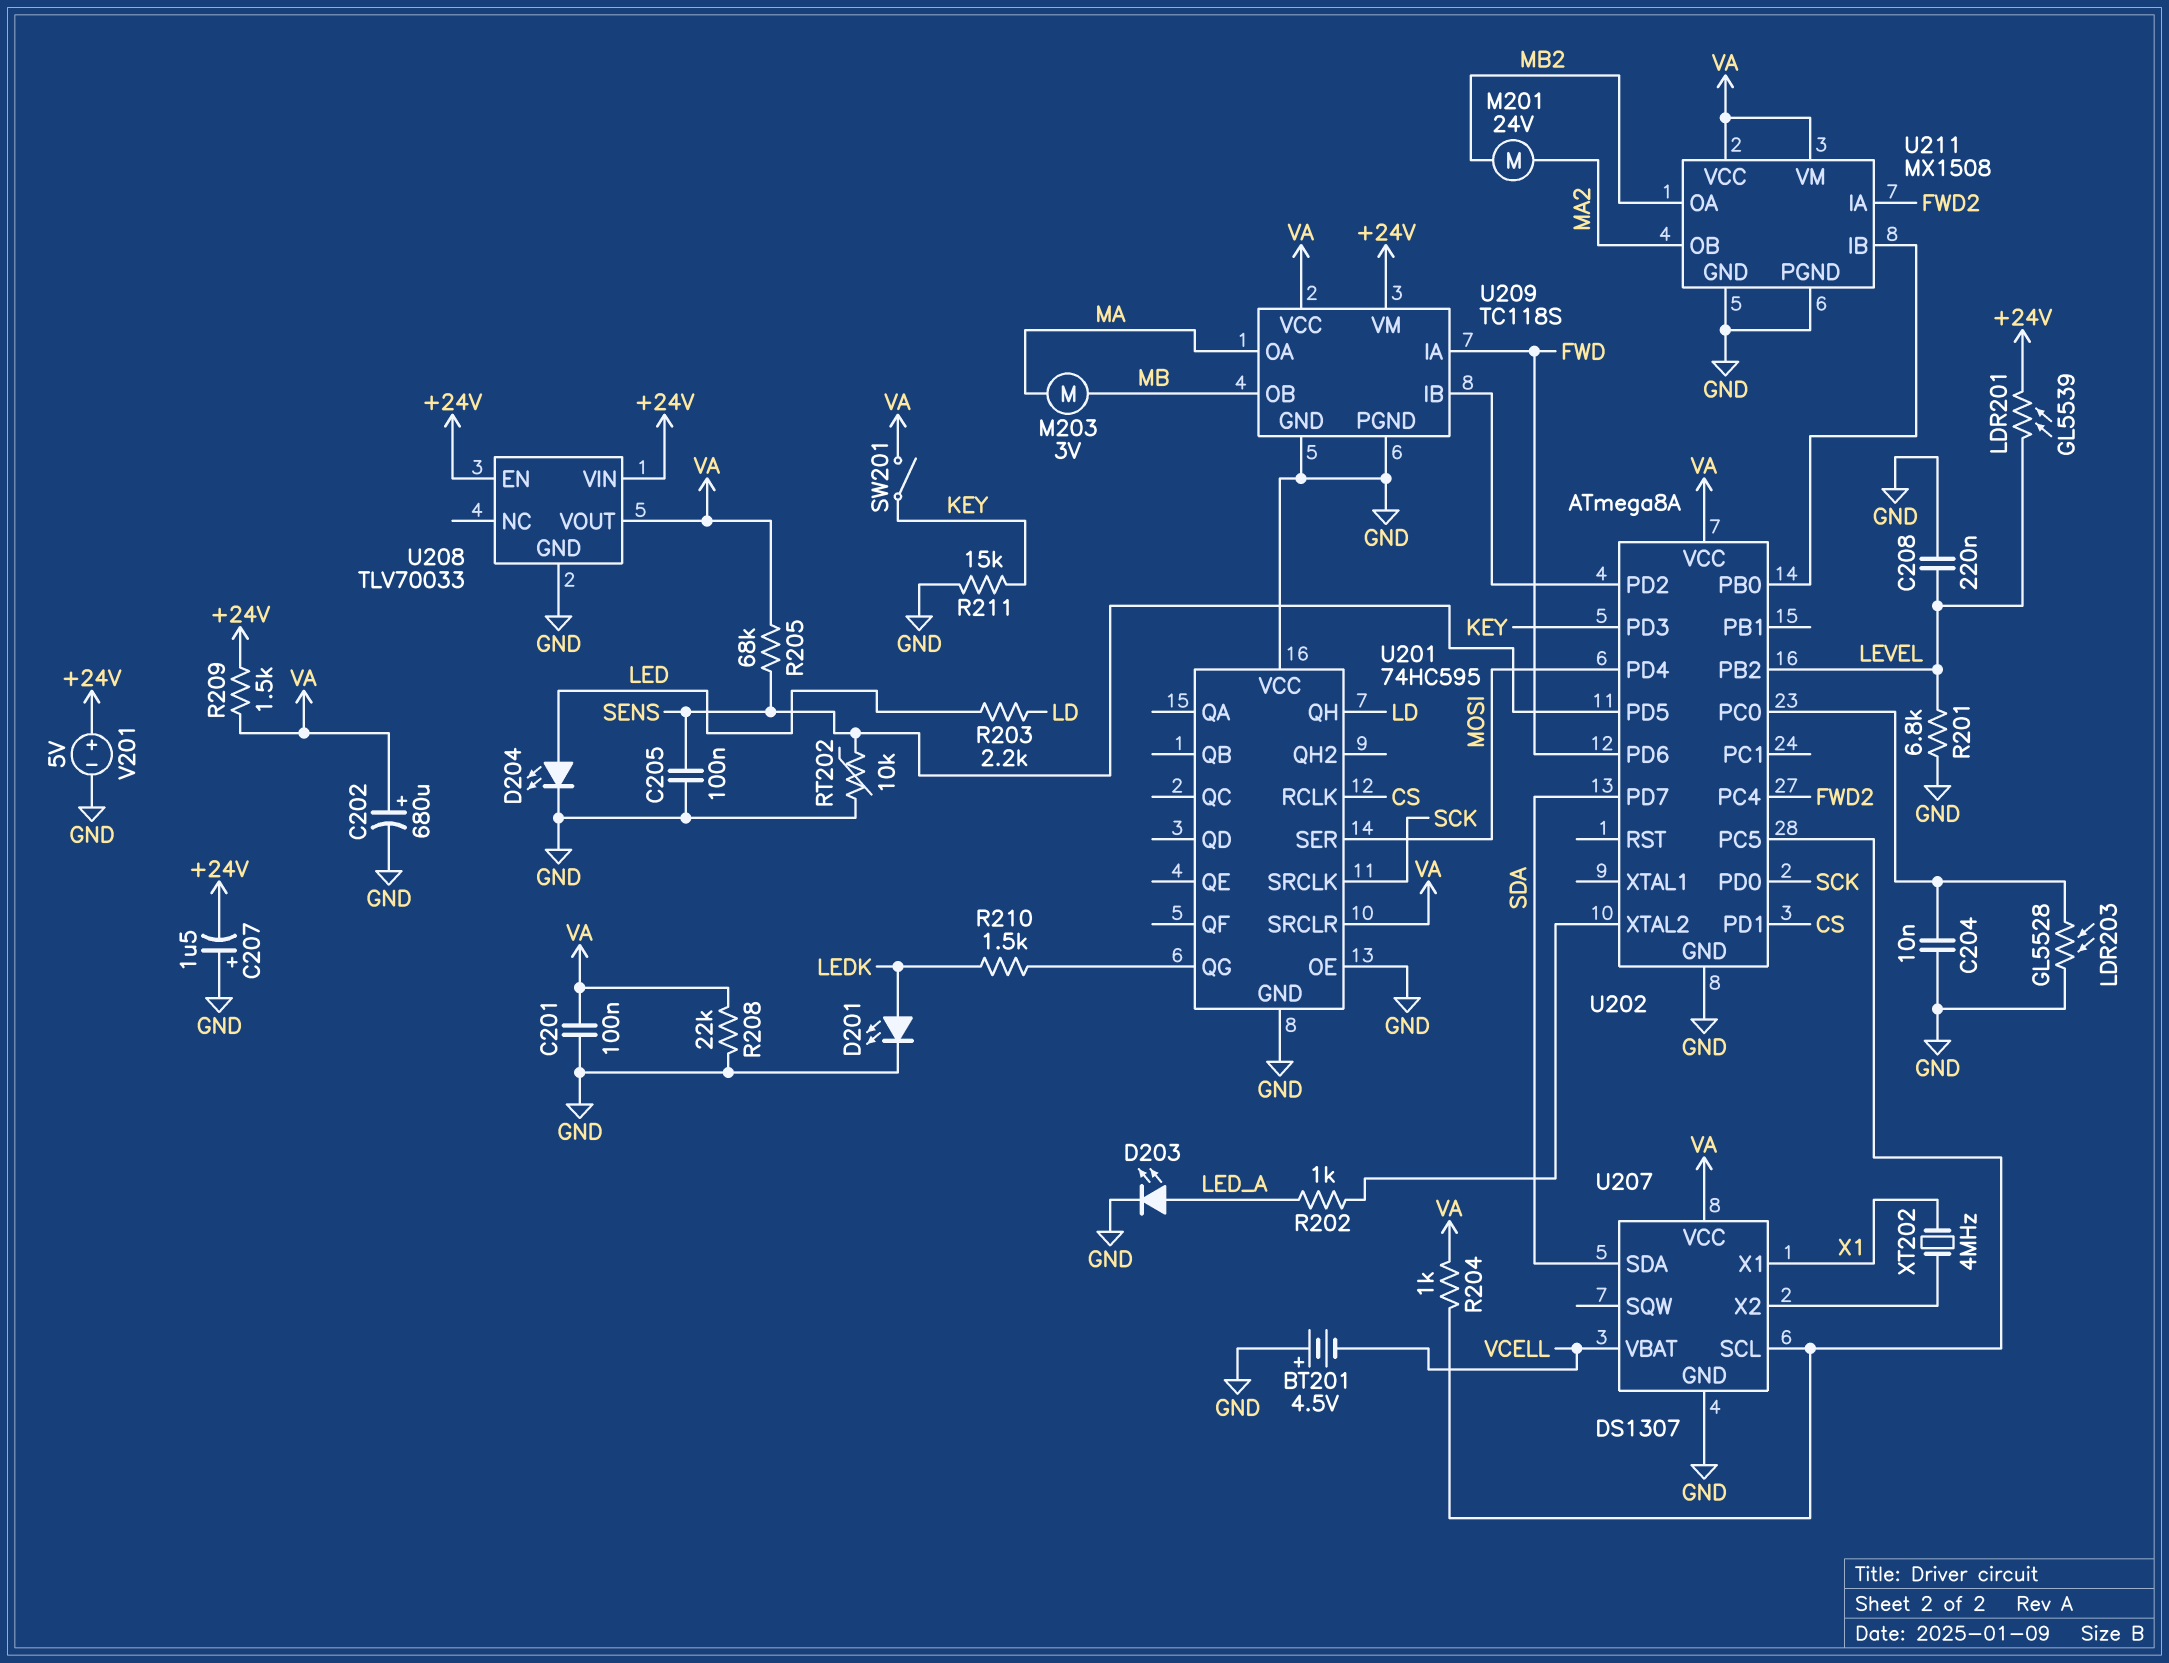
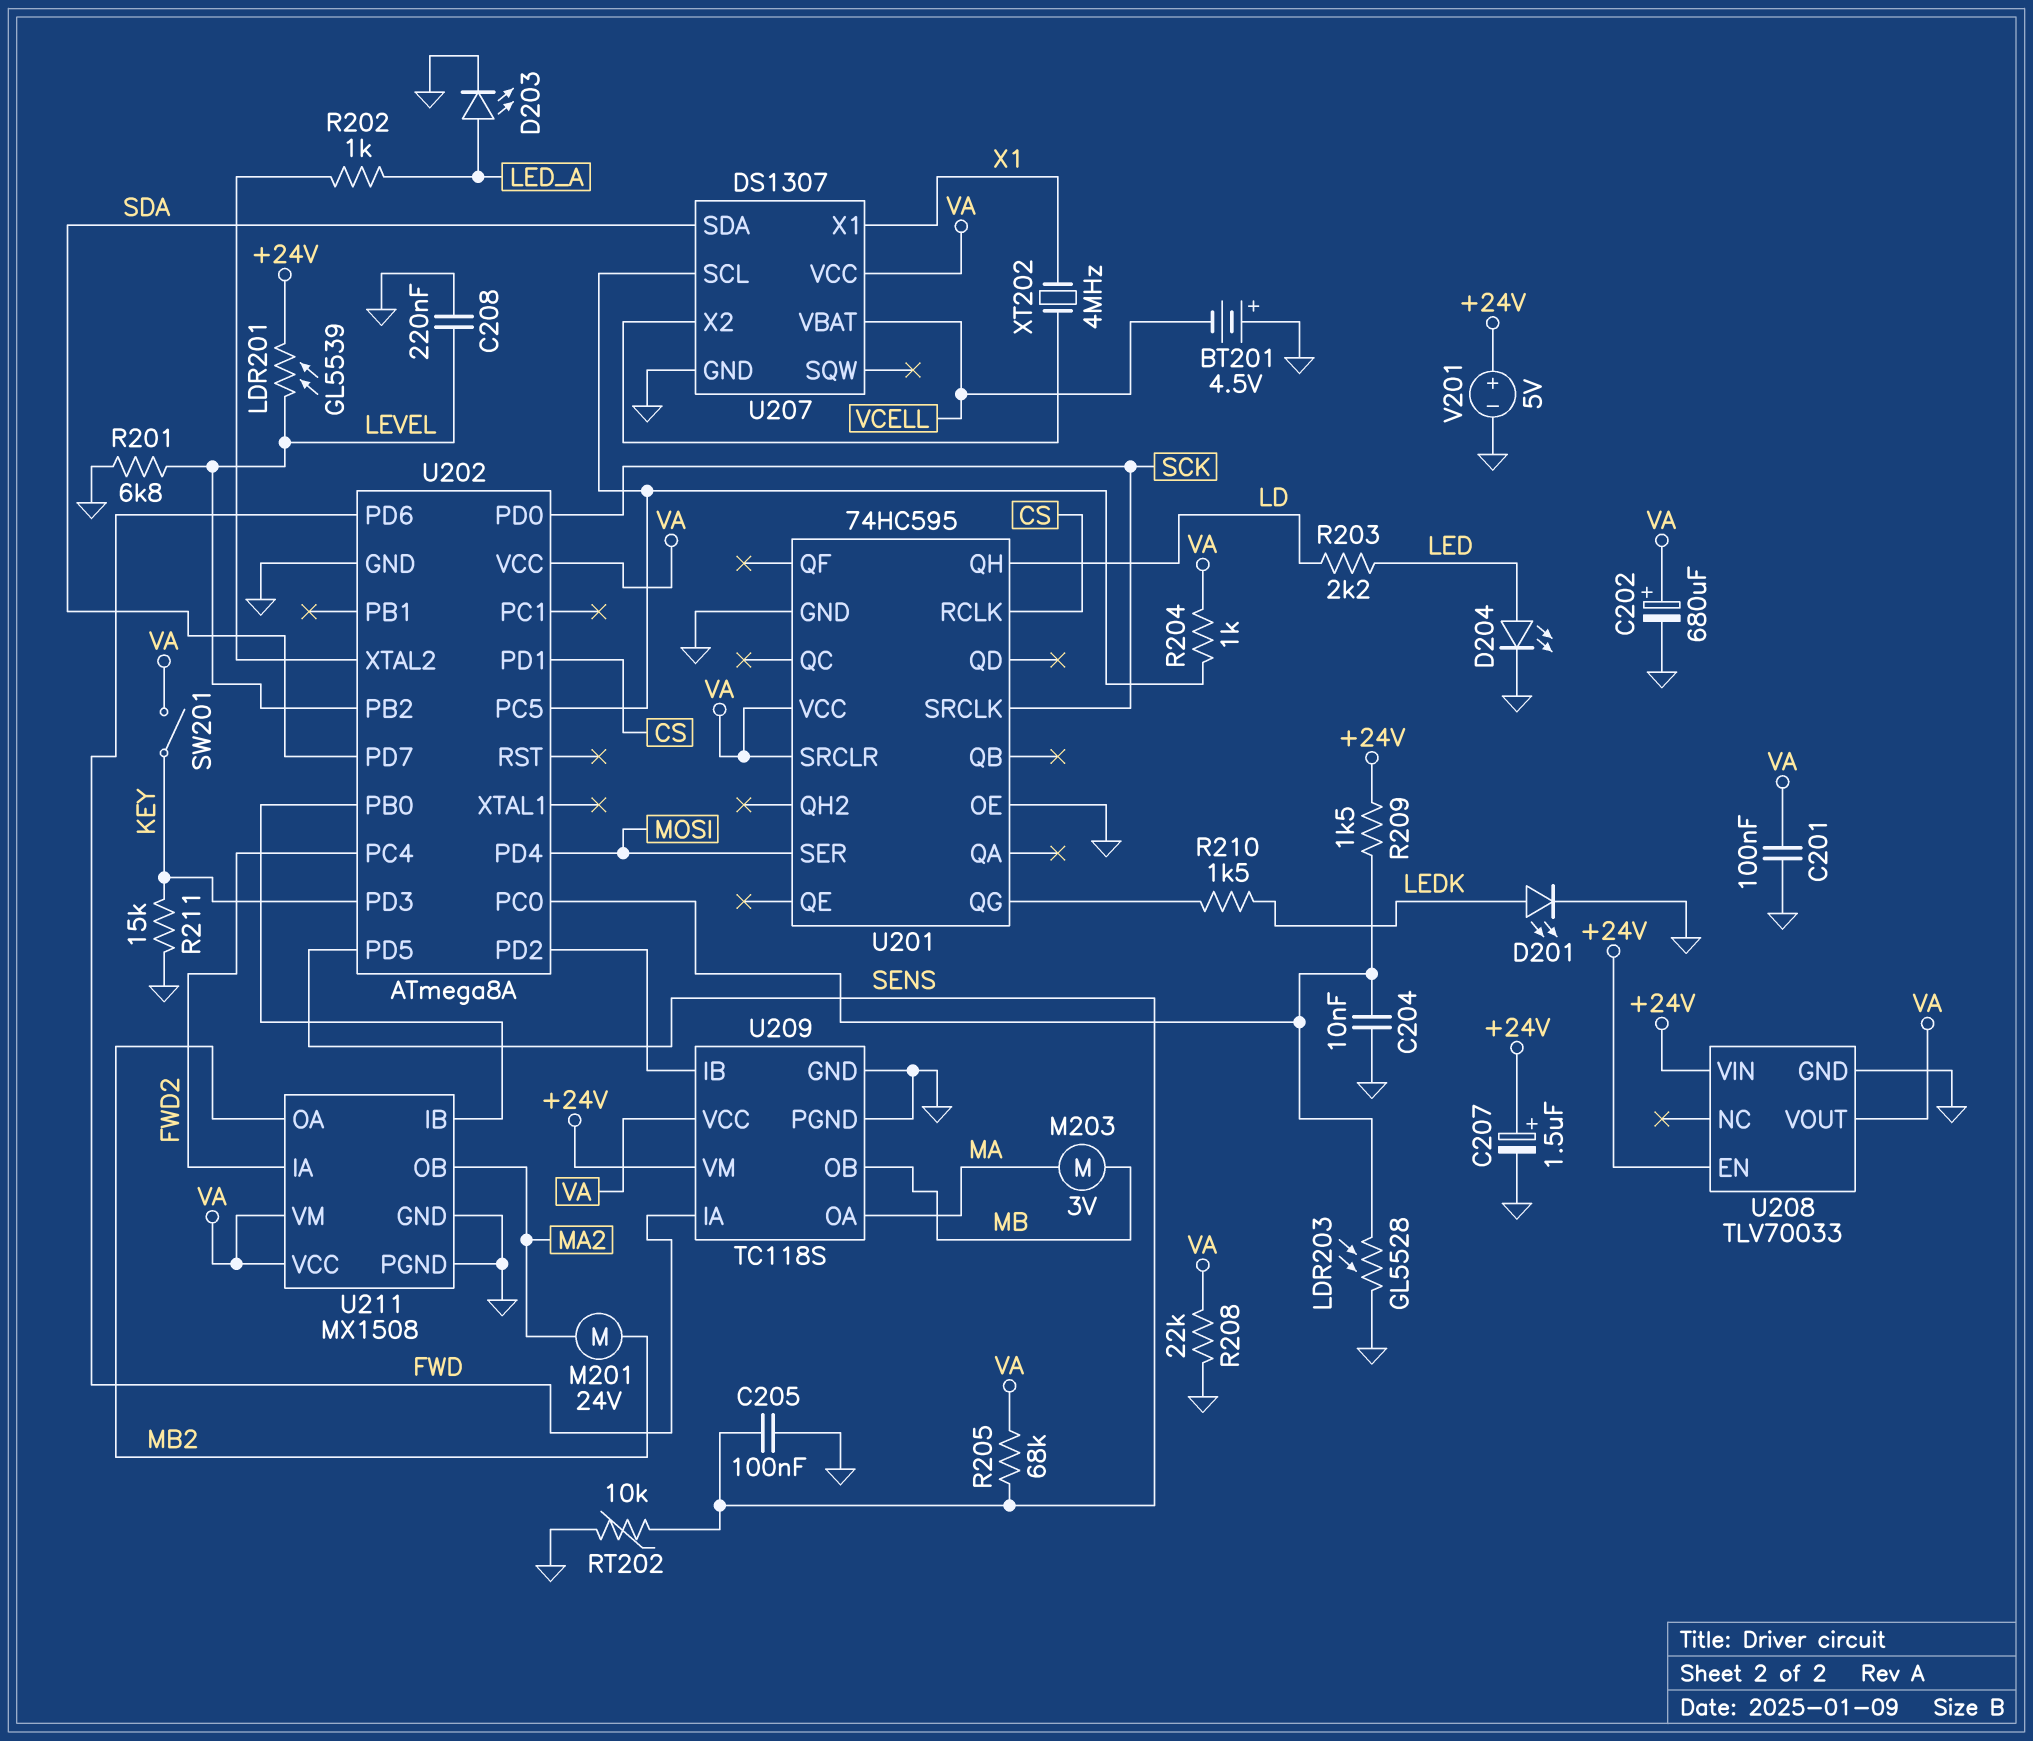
C207: 1.5uF (plus GND, minus +24V) -> 1.5uF (plus +24V, minus GND)
R209: 1.5k (+24V, VA) -> 1.5k (+24V, U202/PC0)
U201 pin VCC: GND -> VA

